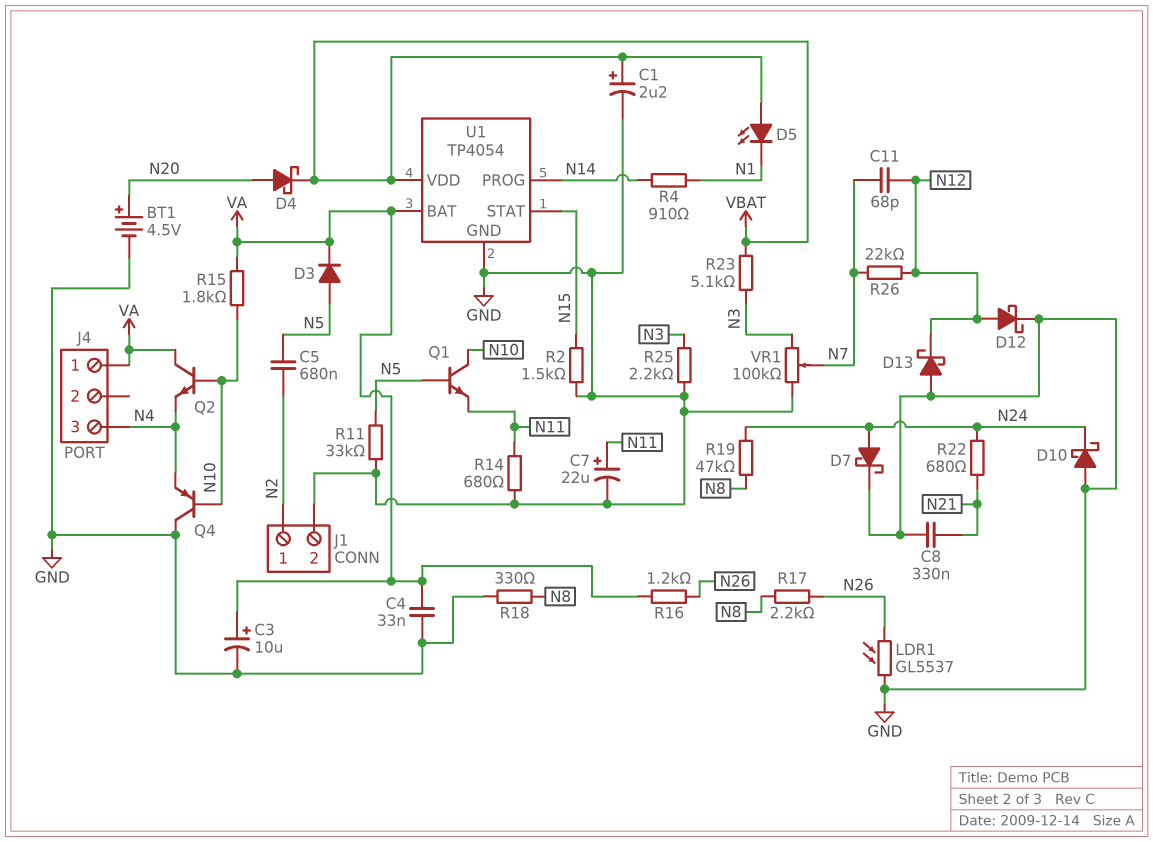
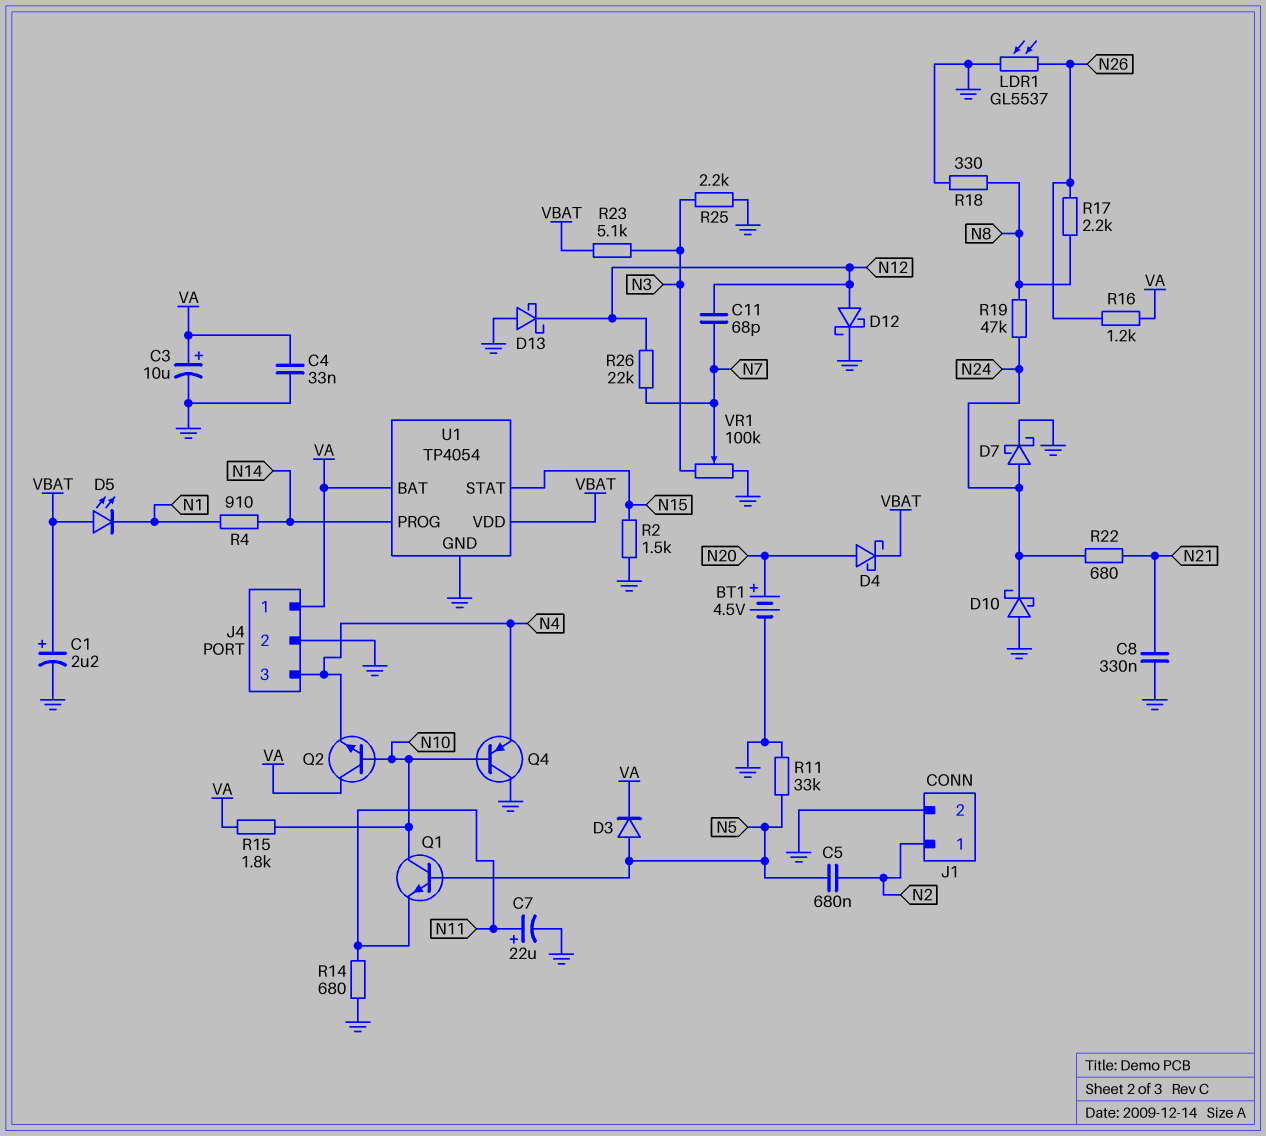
J4 pin 2: none -> GND

